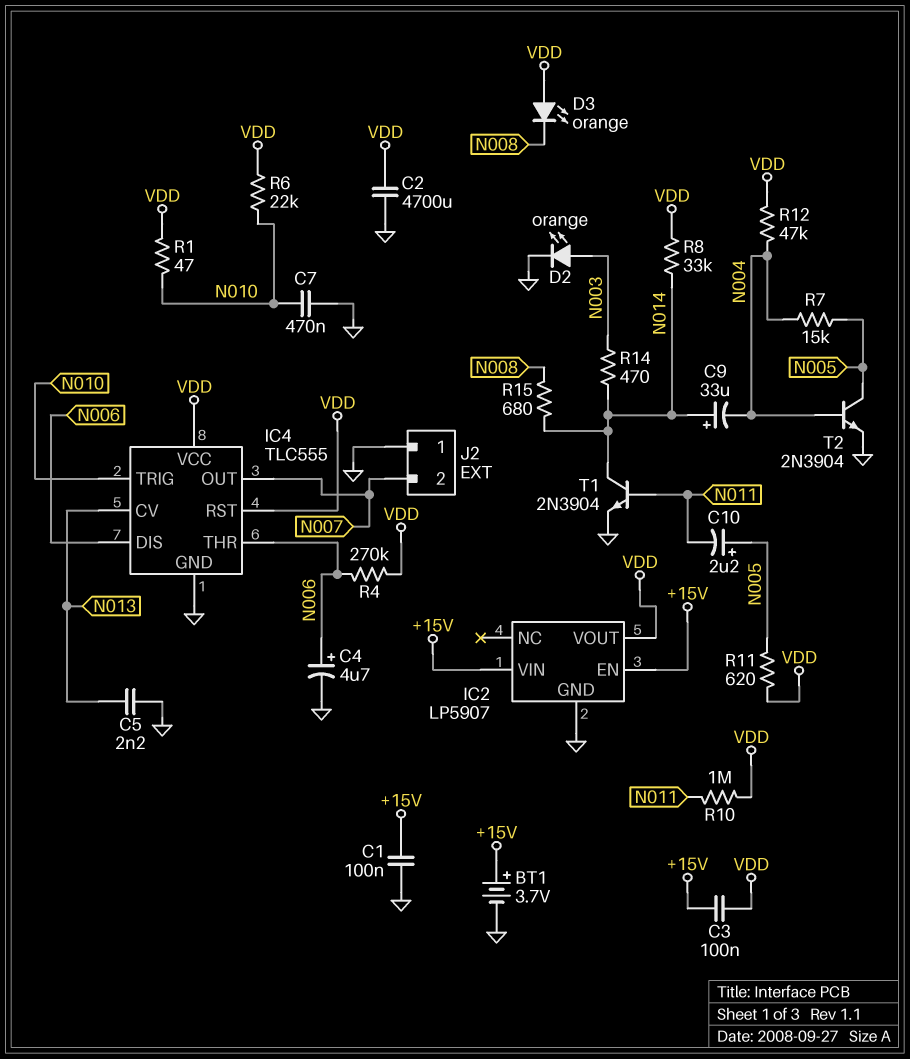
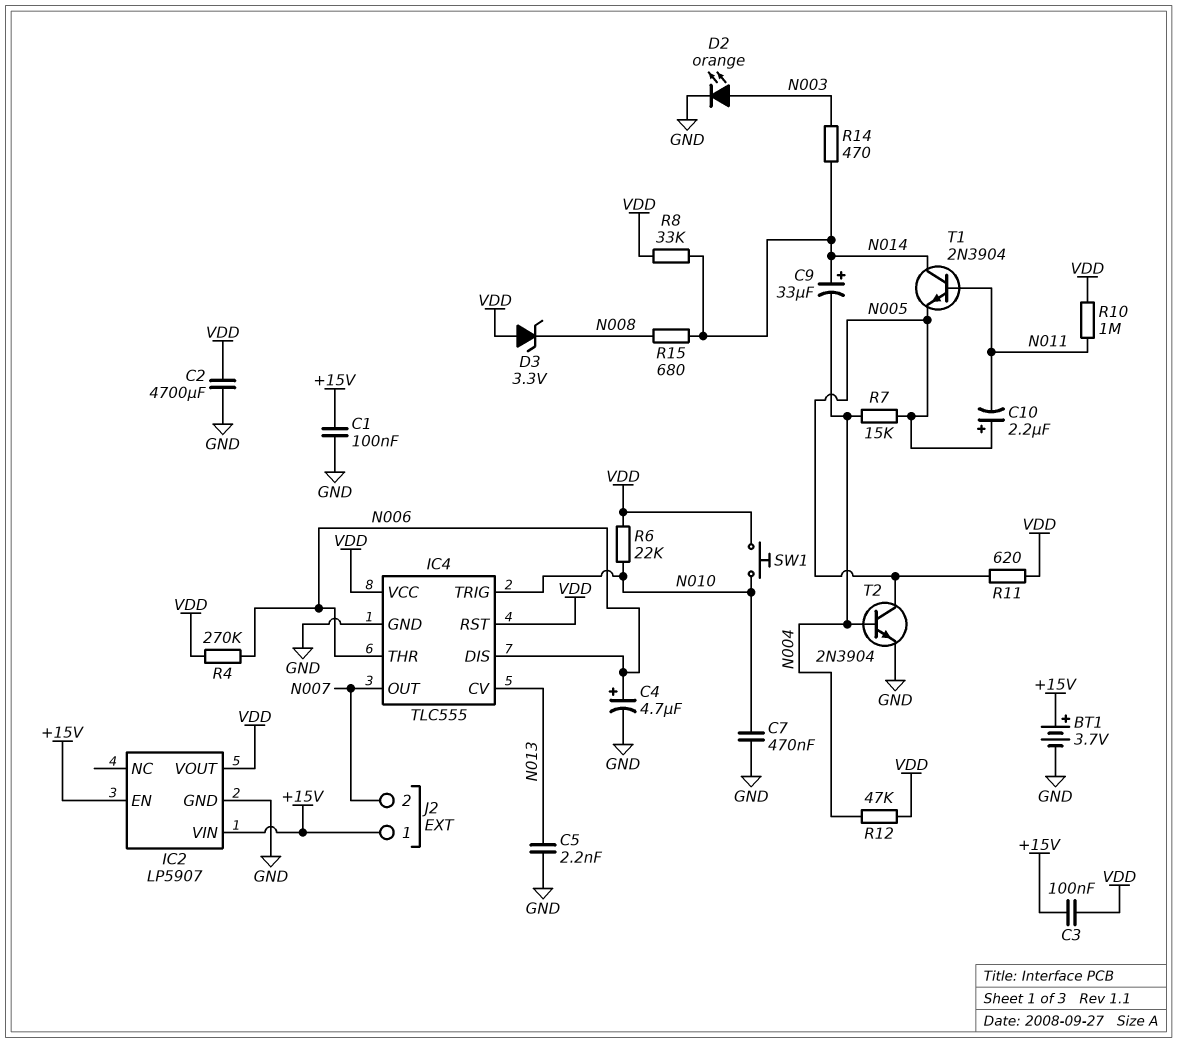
D3: LED orange (A VDD, K N008) -> zener 3.3V (A VDD, K N008)
J2 pin 1: GND -> +15V
R1: 47 (N010, VDD) -> none
SW1: none -> button (N010, VDD)
T1: NPN 2N3904 (B N011, C N014, E GND) -> NPN 2N3904 (B N011, C N014, E N005)

